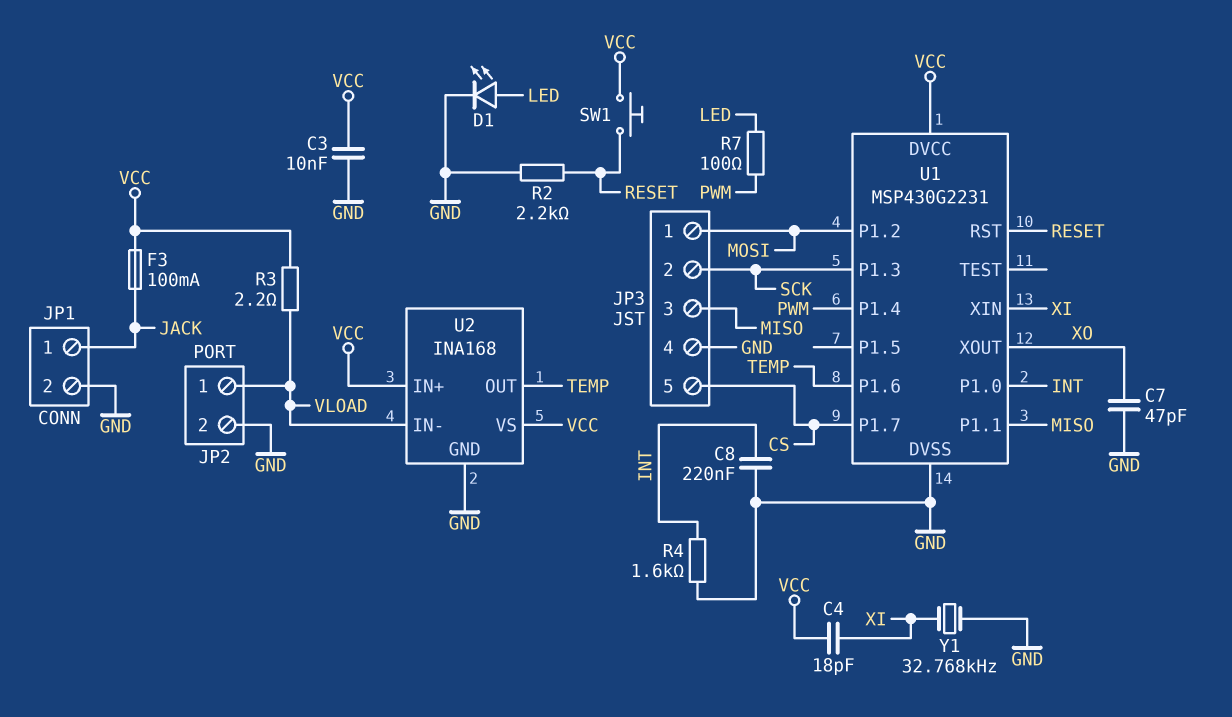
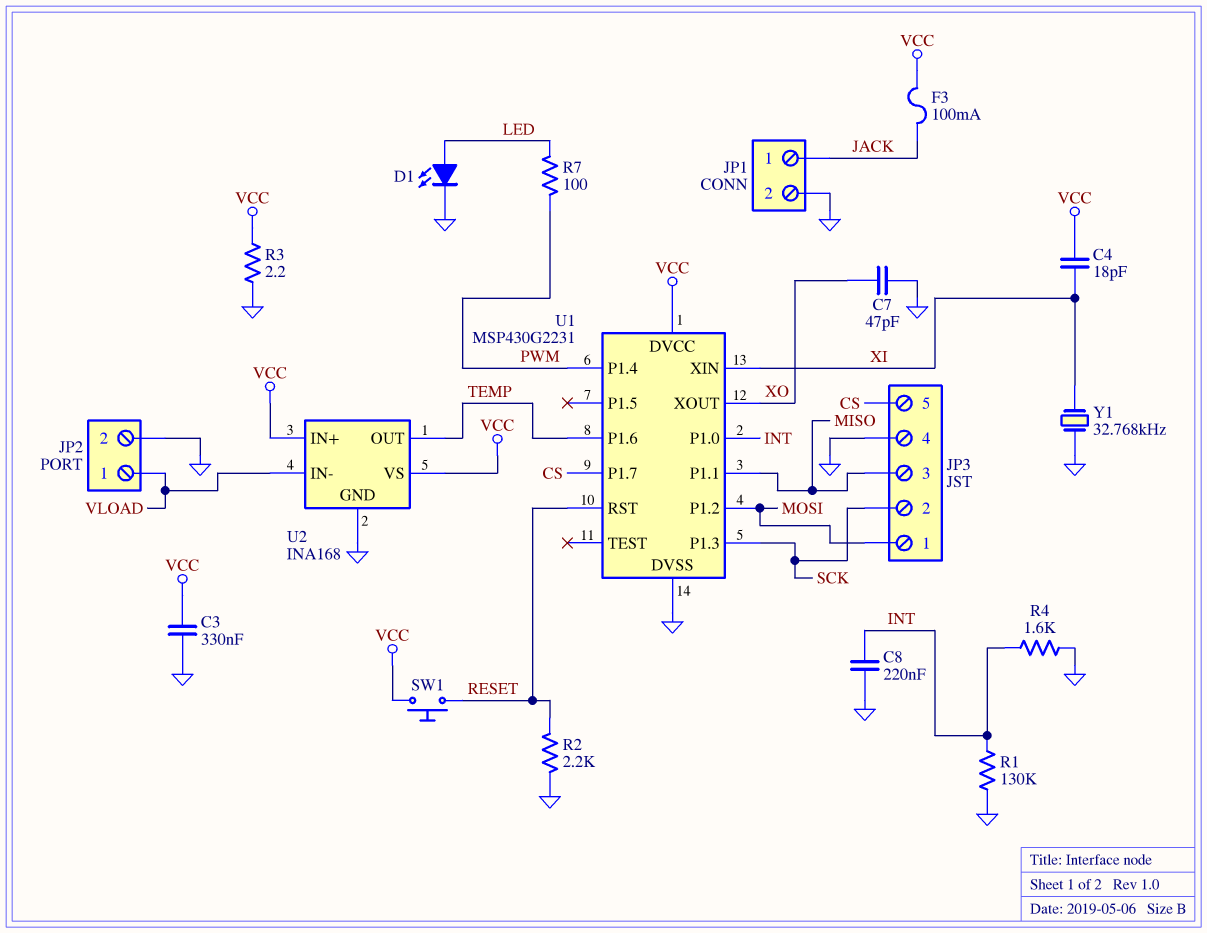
C3: 10nF (GND, VCC) -> 330nF (GND, VCC)
R1: none -> 130k (GND, INT)
R3: 2.2 (VCC, VLOAD) -> 2.2 (GND, VCC)

